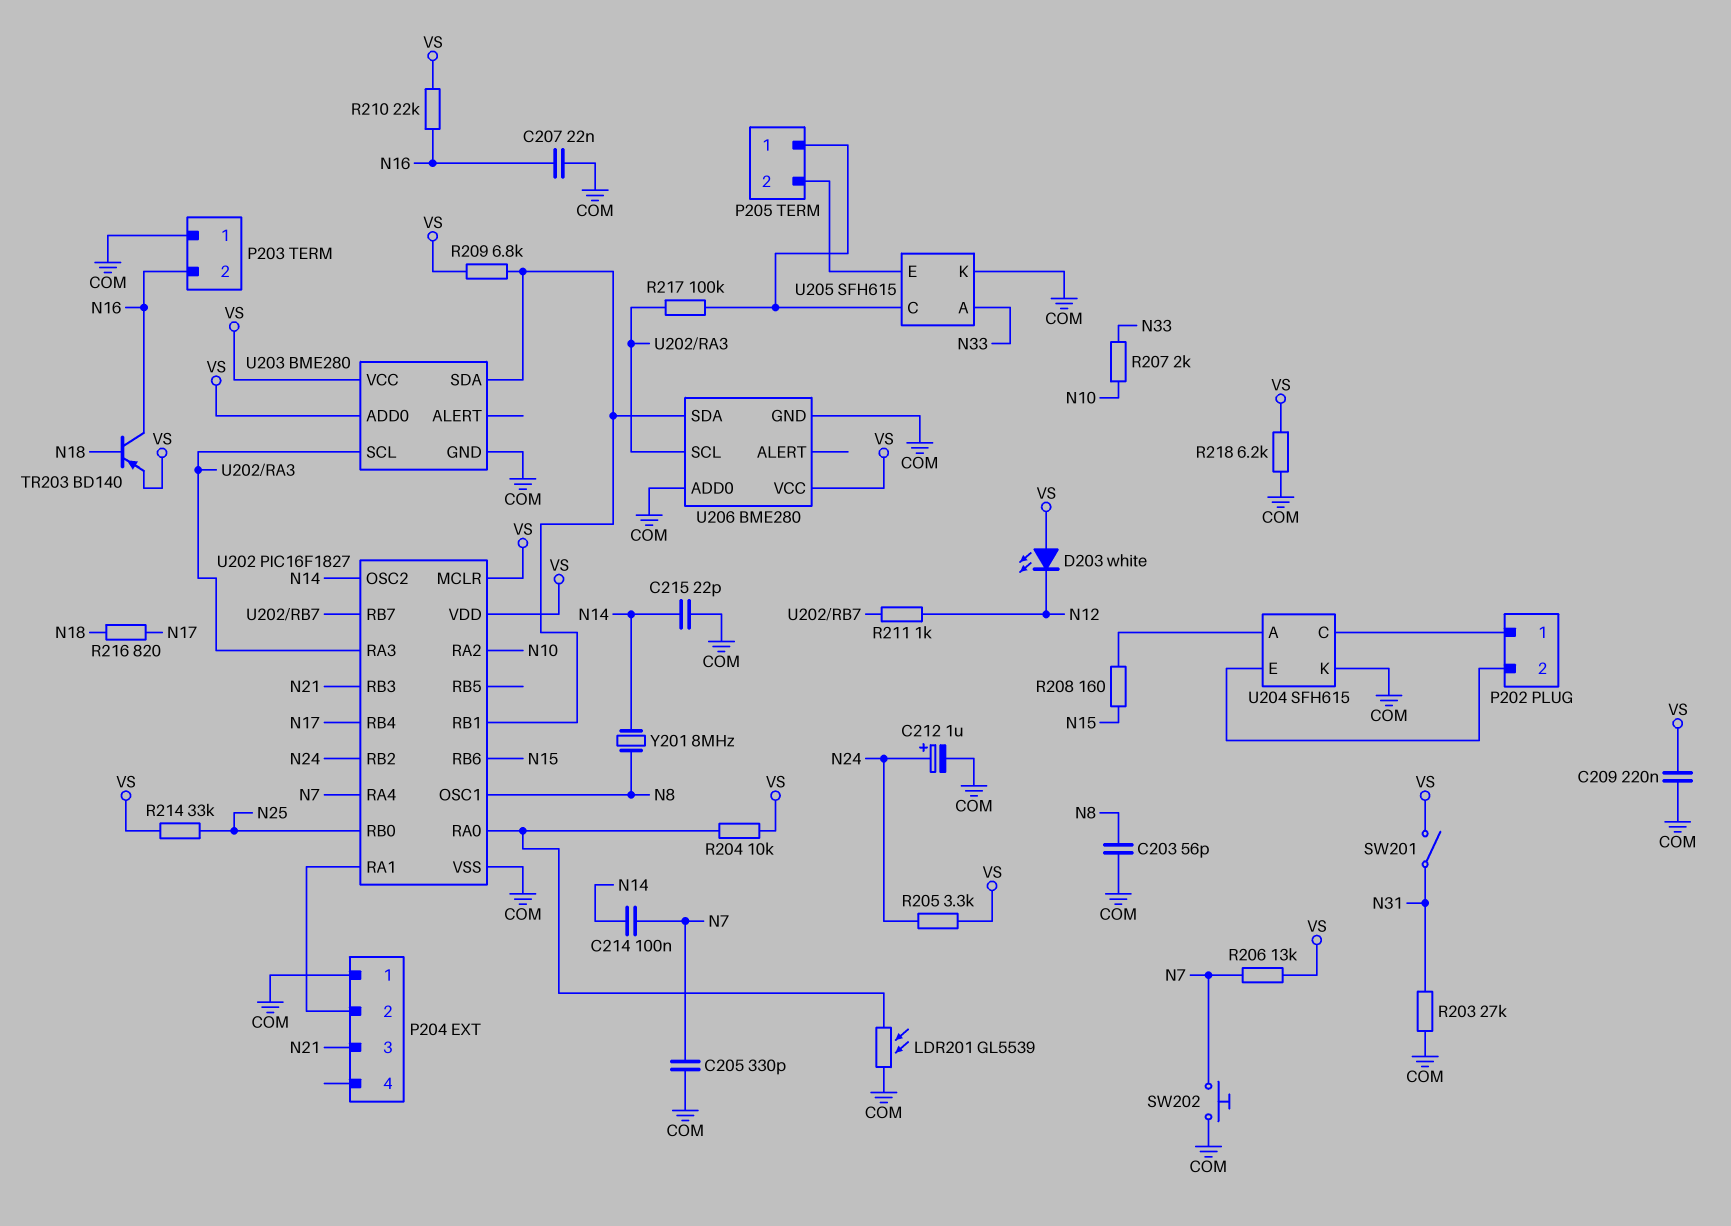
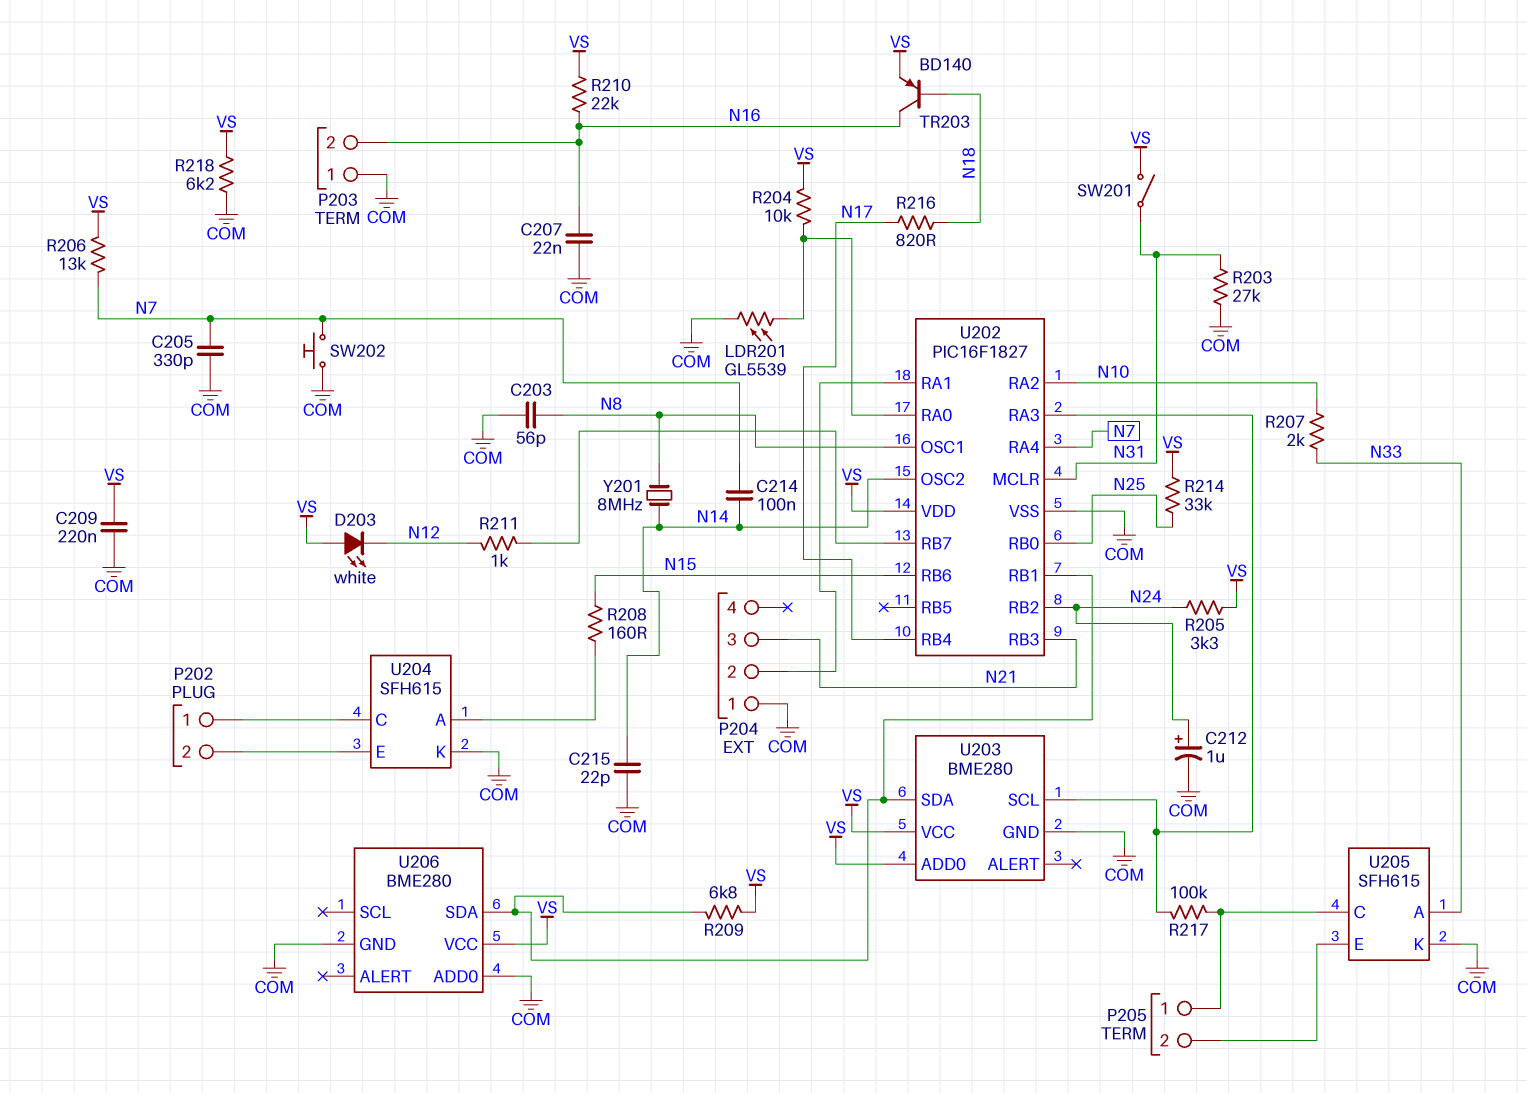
U202 pin MCLR: VS -> N31
U206 pin SCL: U202/RA3 -> none

